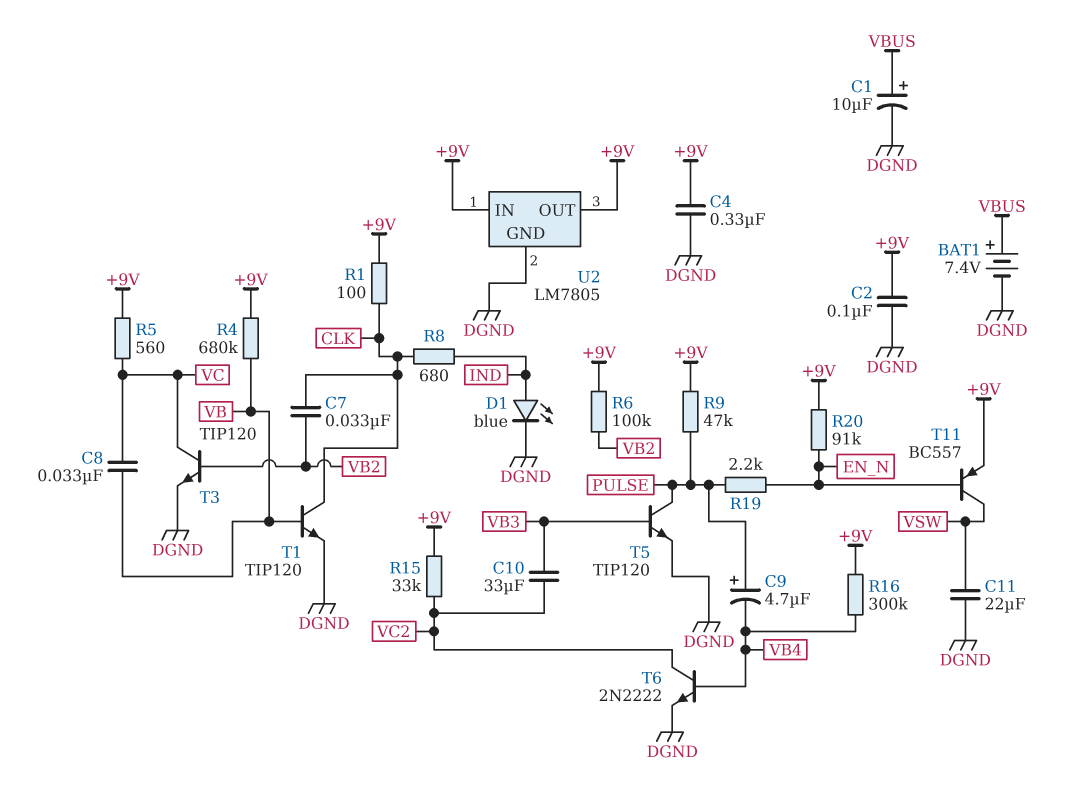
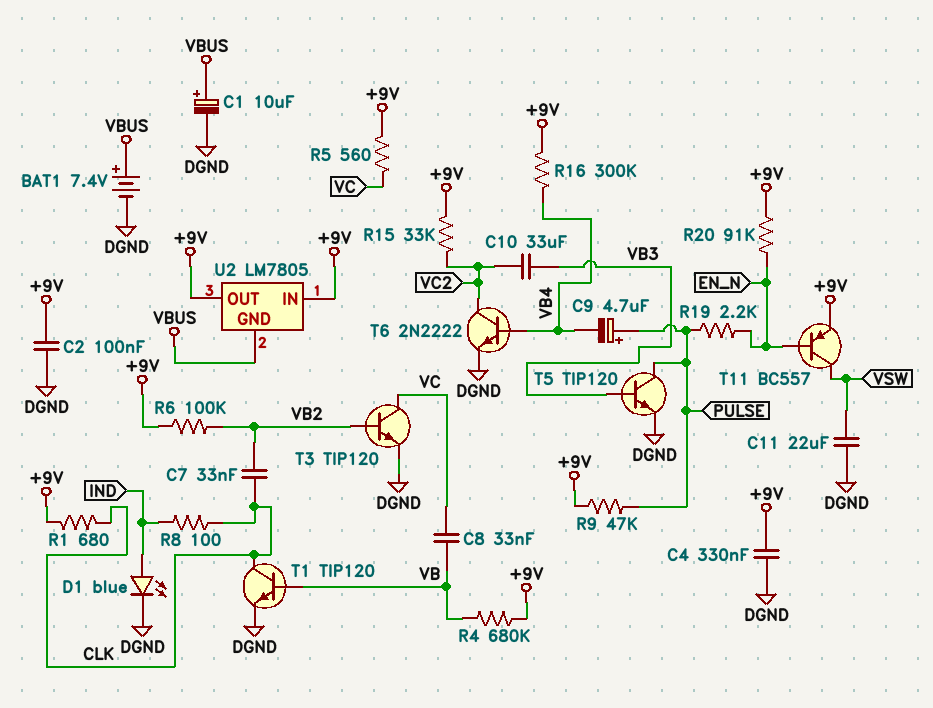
R1: 100 (+9V, CLK) -> 680 (+9V, CLK)
R8: 680 (CLK, IND) -> 100 (CLK, IND)
U2 pin GND: DGND -> VBUS

